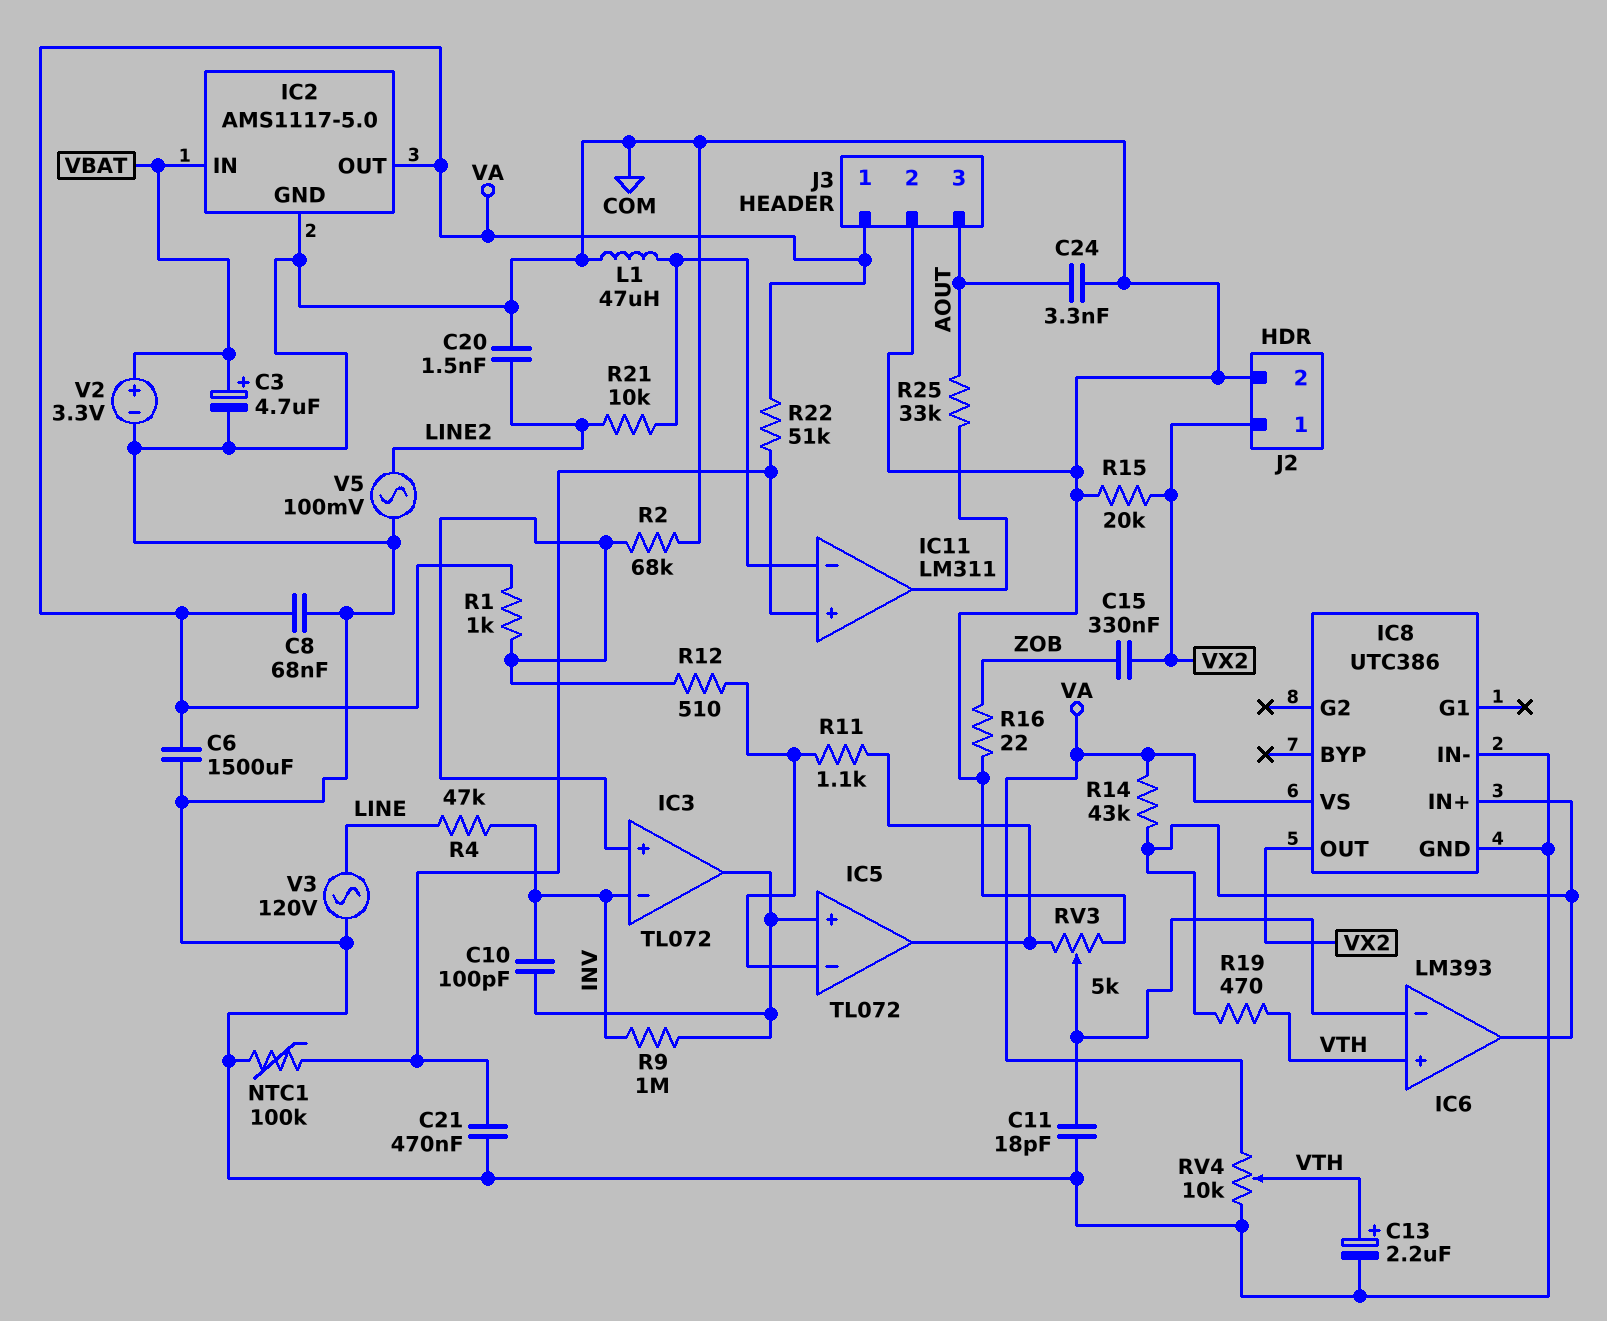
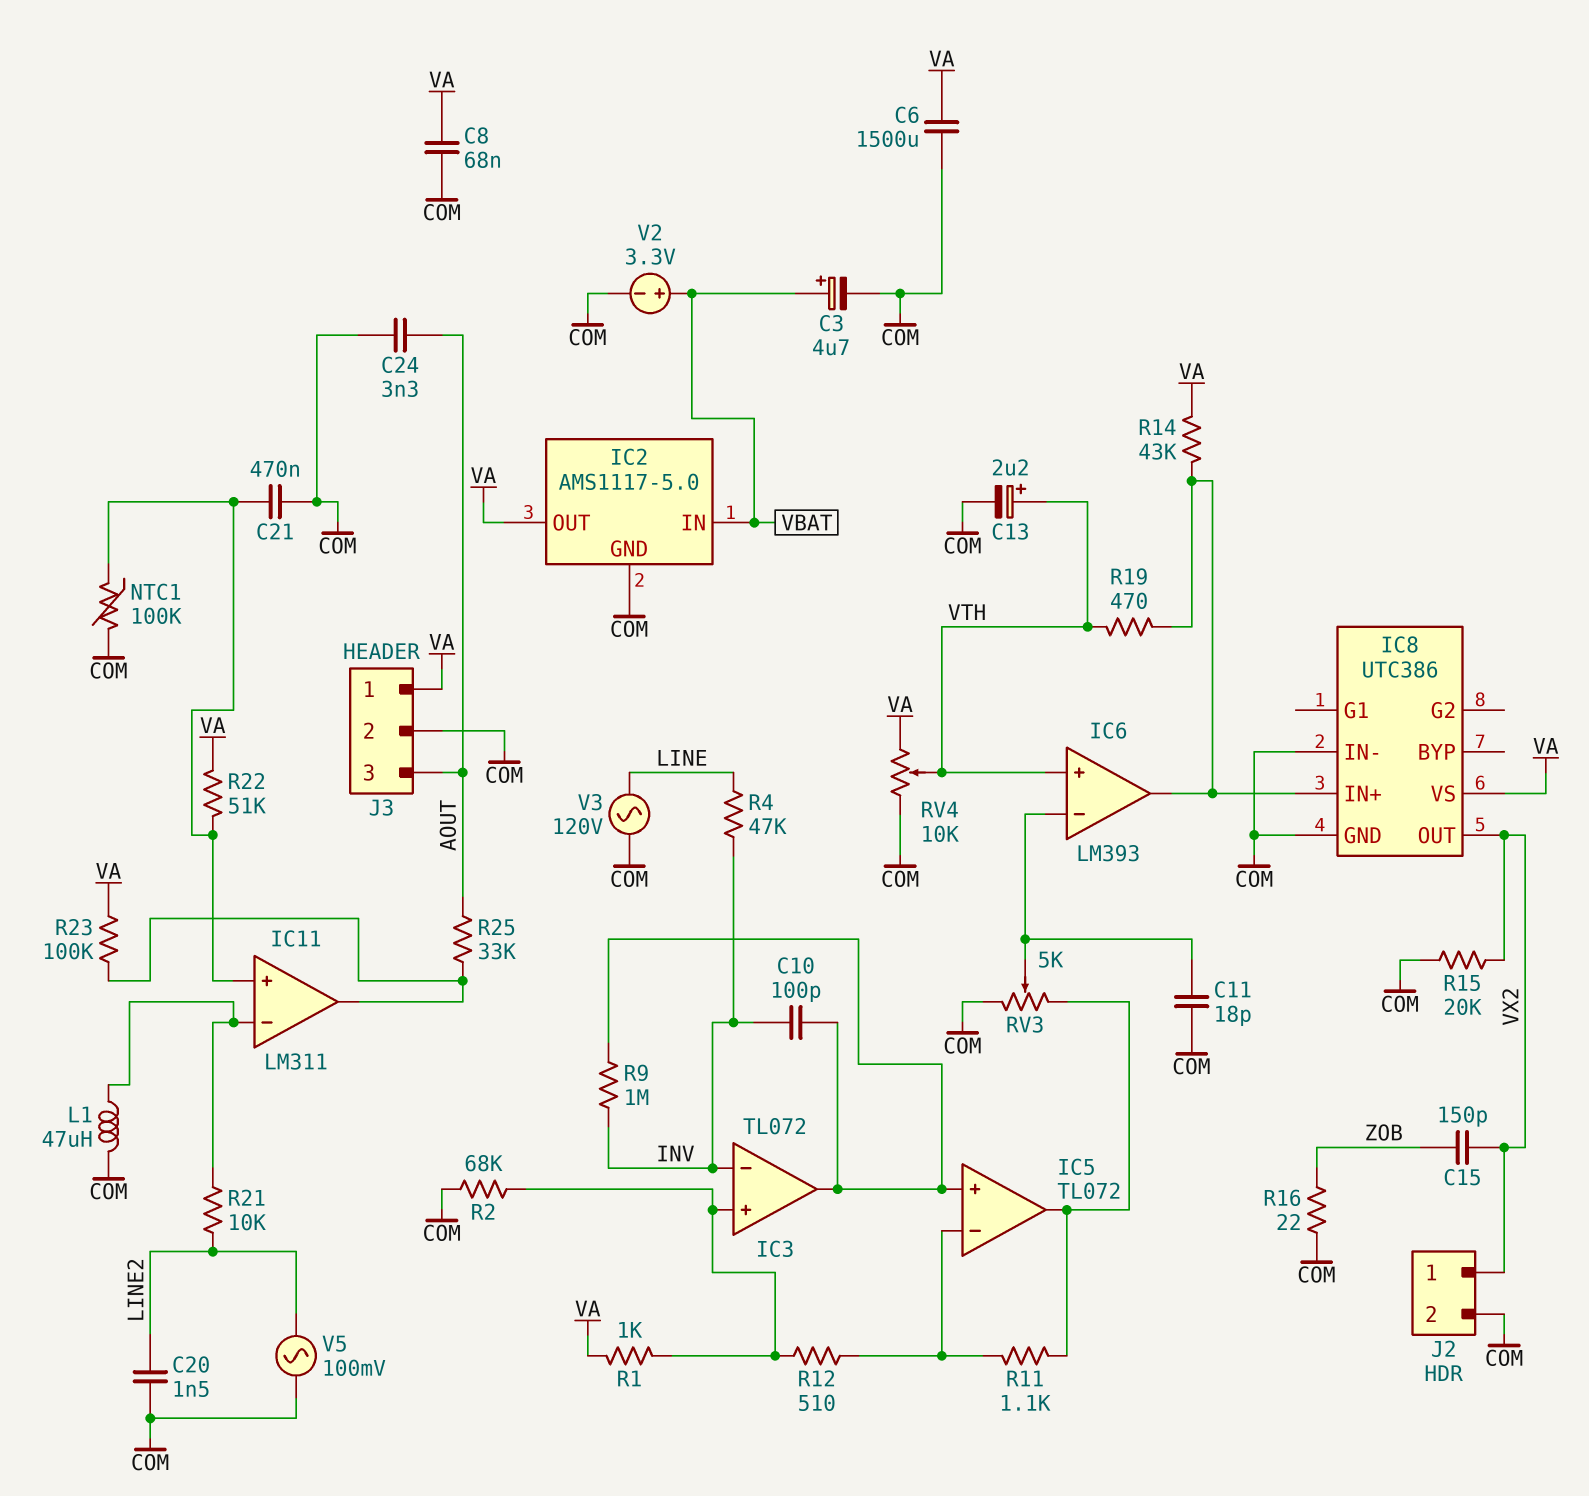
C15: 330nF (VX2, ZOB) -> 150pF (VX2, ZOB)
R23: none -> 100k (IC11/out, VA)

